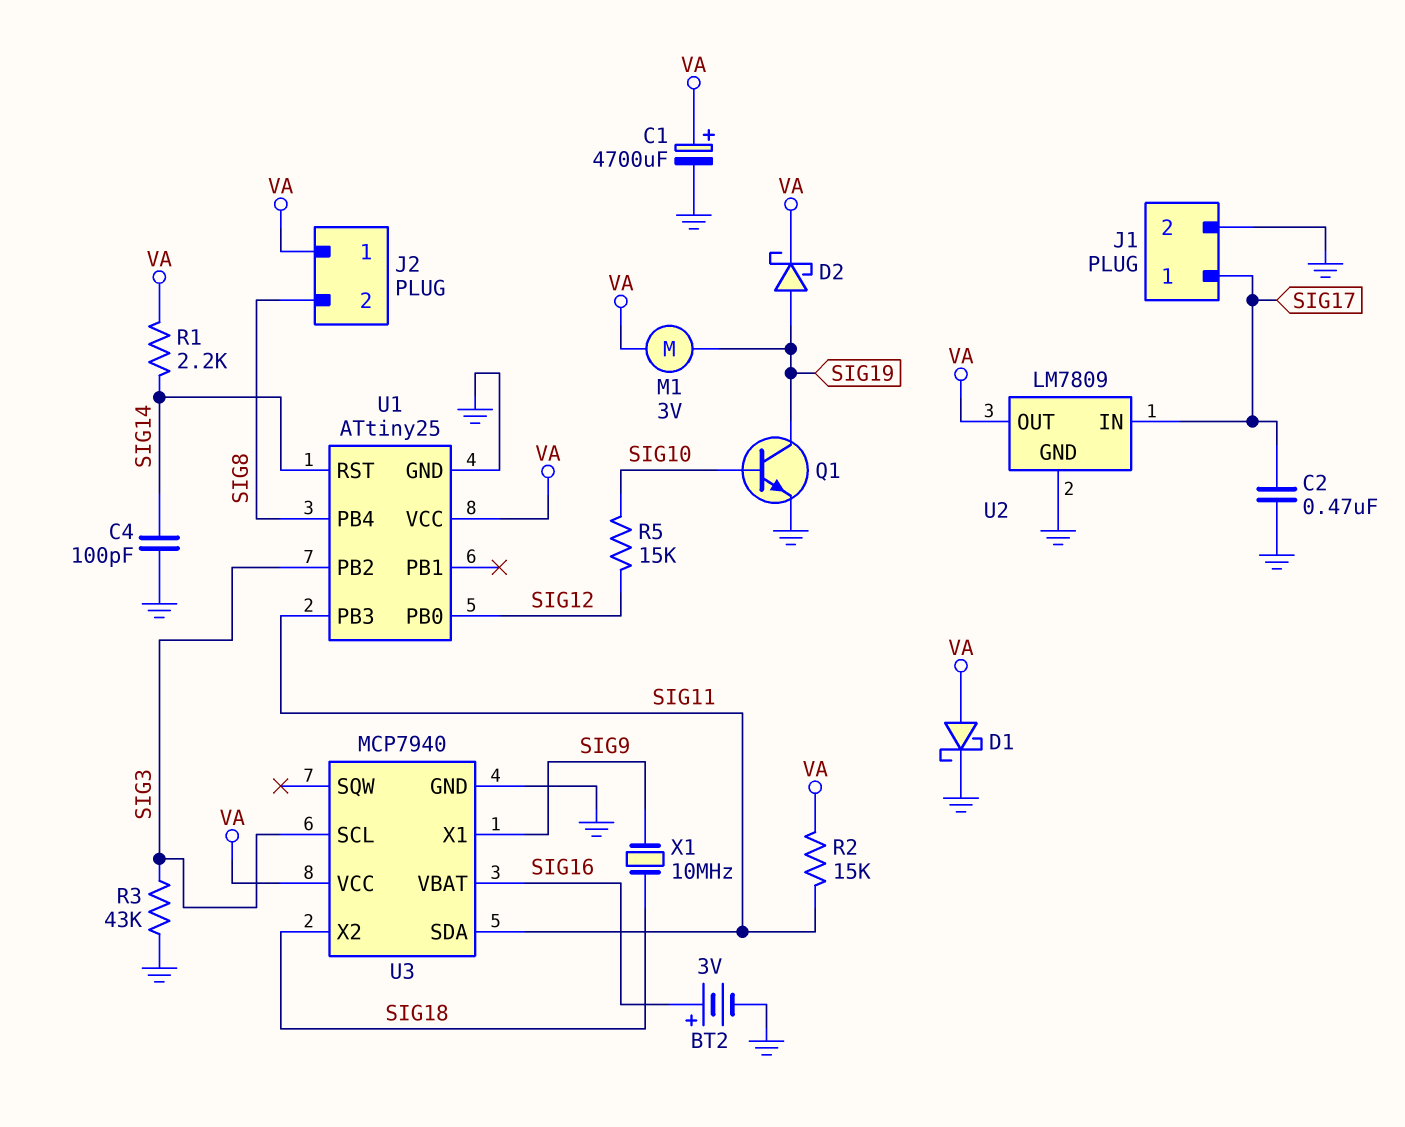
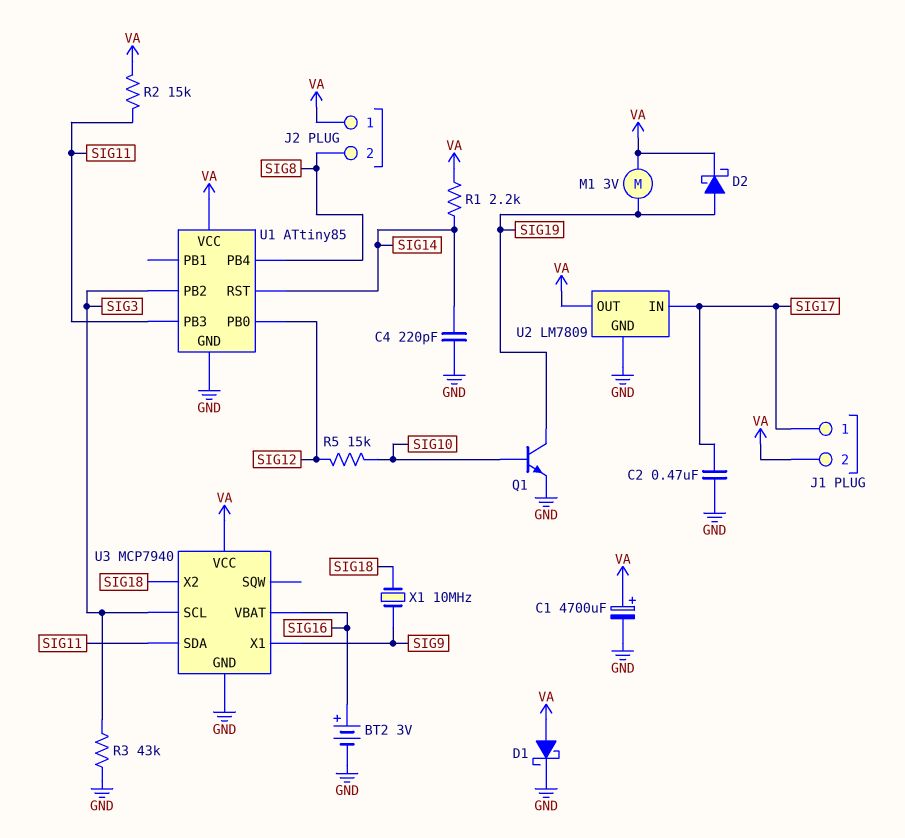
C4: 100pF (GND, SIG14) -> 220pF (GND, SIG14)
J1 pin 2: GND -> VA
U1: ATtiny25 -> ATtiny85

